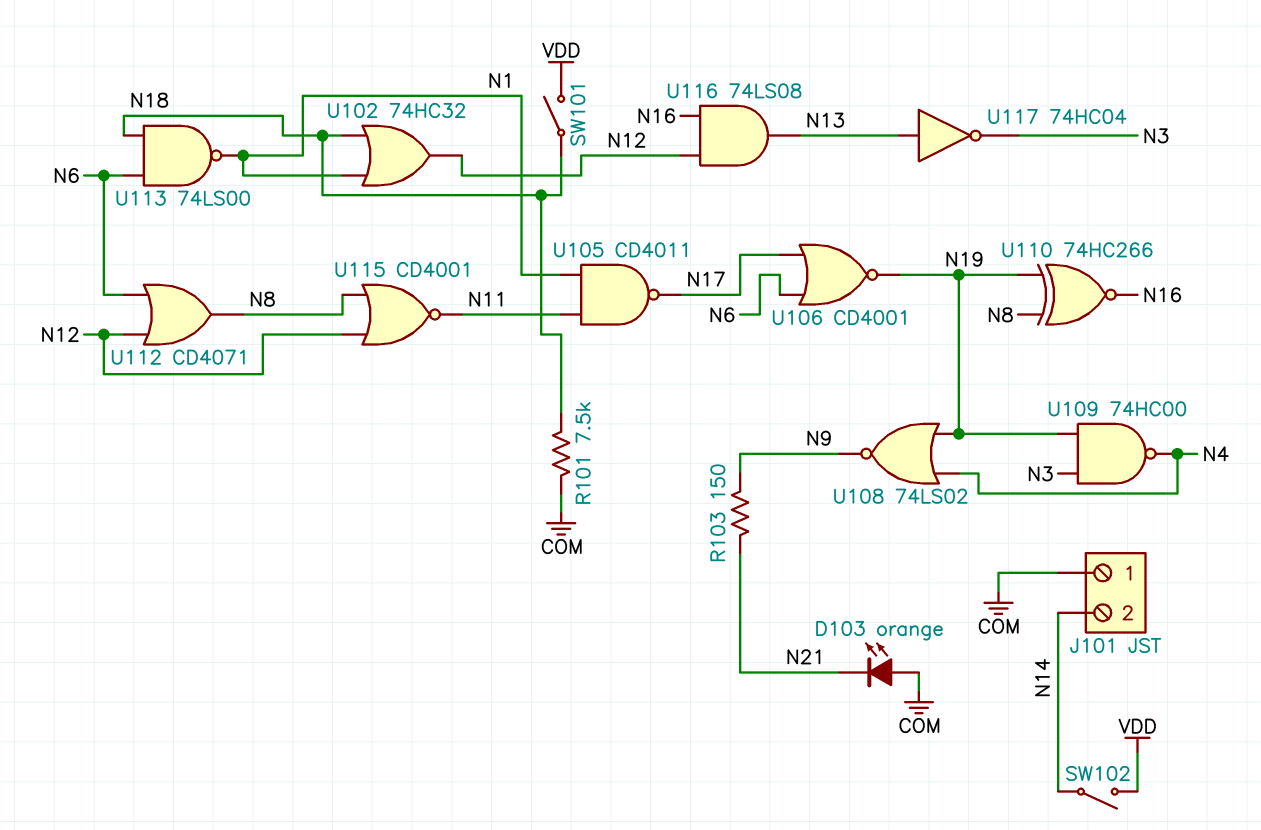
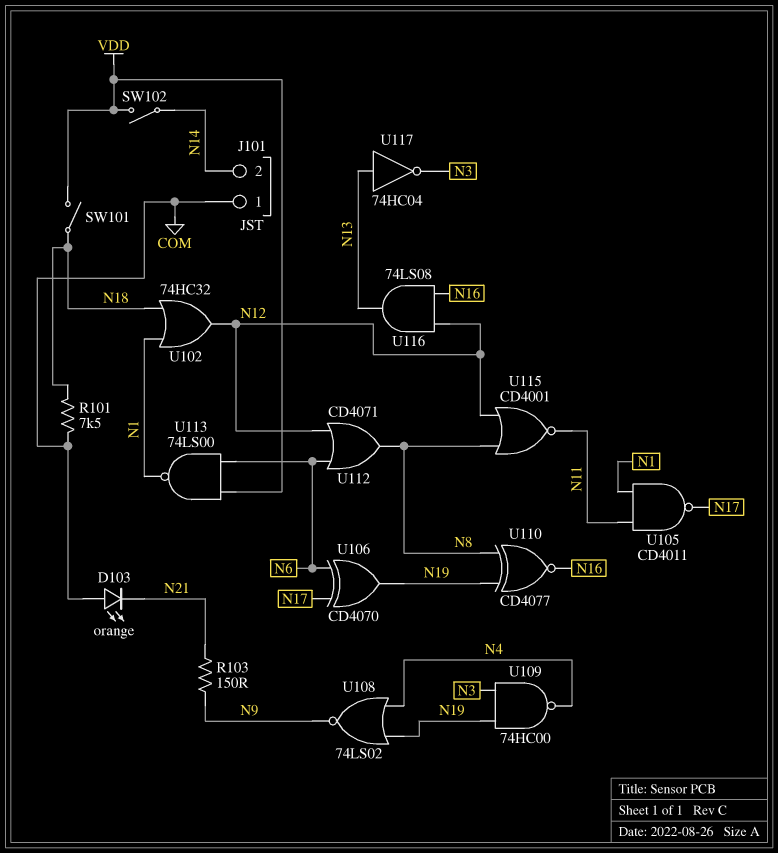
U106: NOR CD4001 (in N6, in N17, out N19) -> XOR CD4070 (in N6, in N17, out N19)
U110: XNOR 74HC266 (in N8, in N19, out N16) -> XNOR CD4077 (in N8, in N19, out N16)
U113: NAND 74LS00 (in N6, in N18, out N1) -> NAND 74LS00 (in N6, in VDD, out N1)

